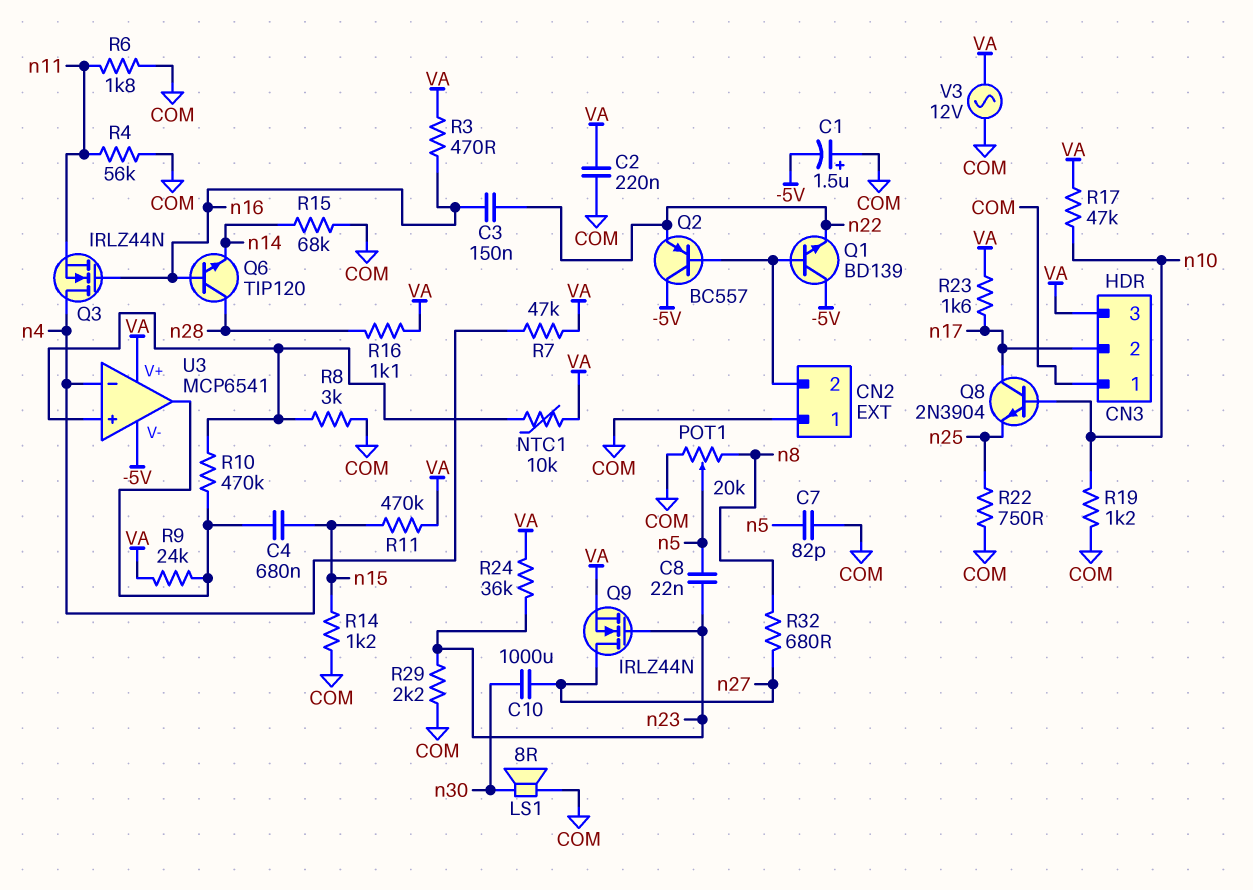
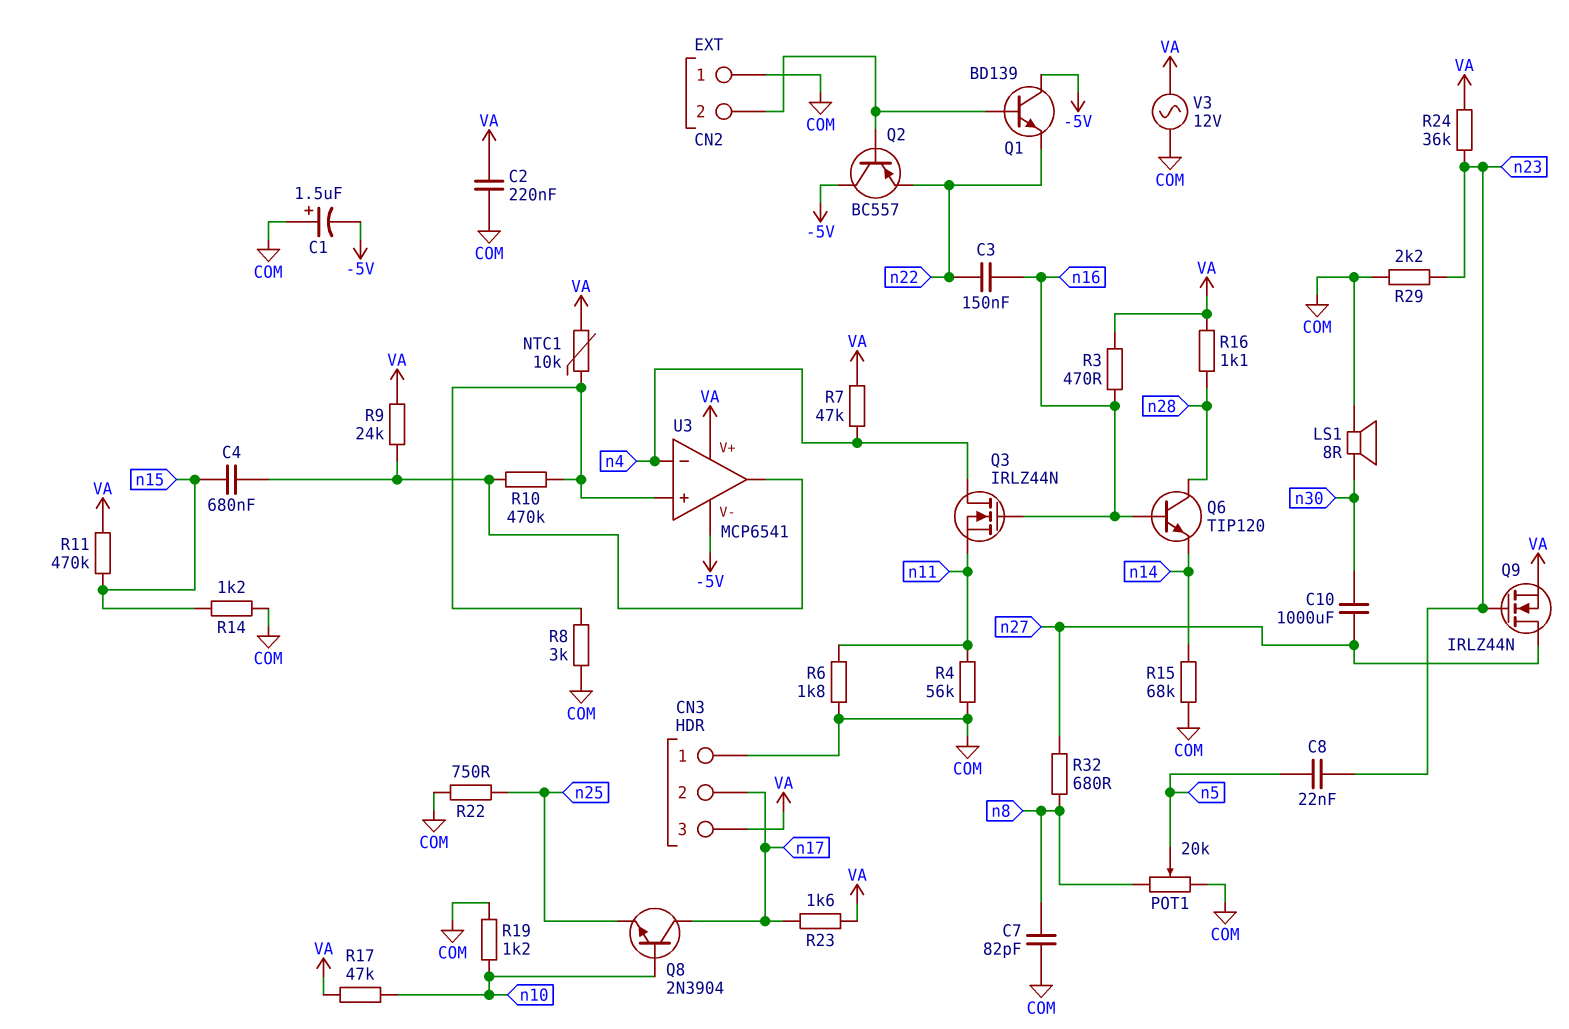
C7: 82pF (COM, n5) -> 82pF (COM, n8)

